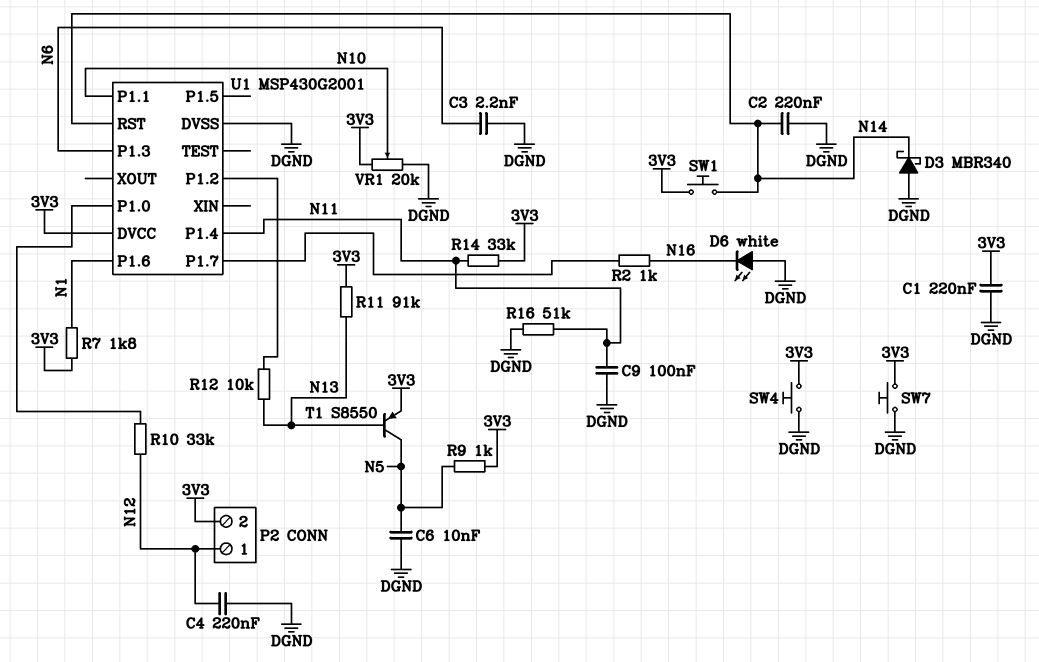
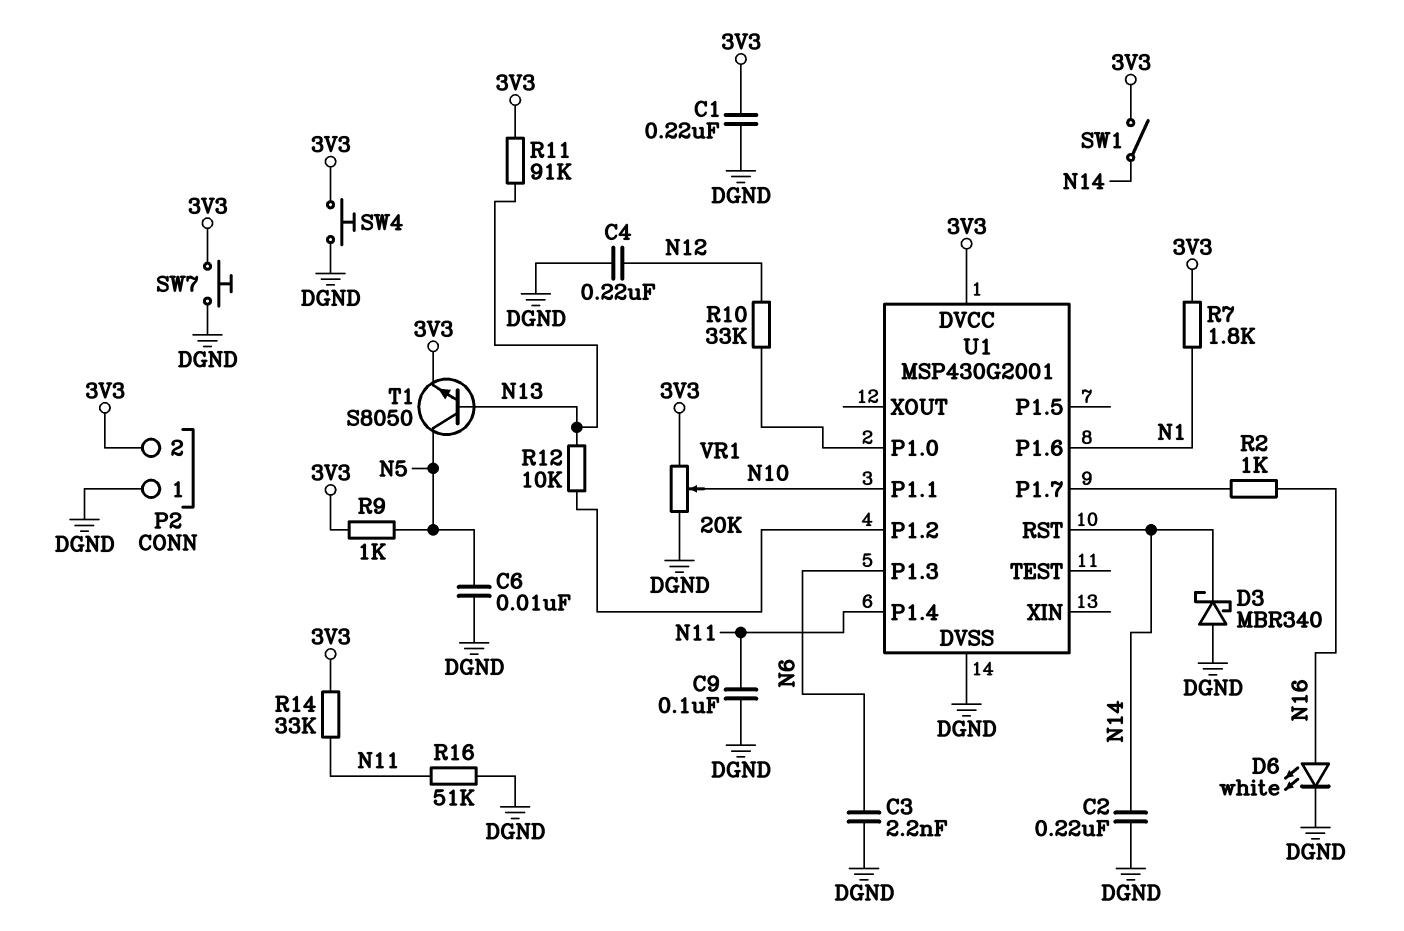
D6: LED white (A DGND, K N16) -> LED white (A N16, K DGND)
P2 pin 1: N12 -> DGND
SW1: button (3V3, N14) -> switch (3V3, N14)
T1: PNP S8550 (B N13, C N5, E 3V3) -> NPN S8050 (B N13, C N5, E 3V3)

